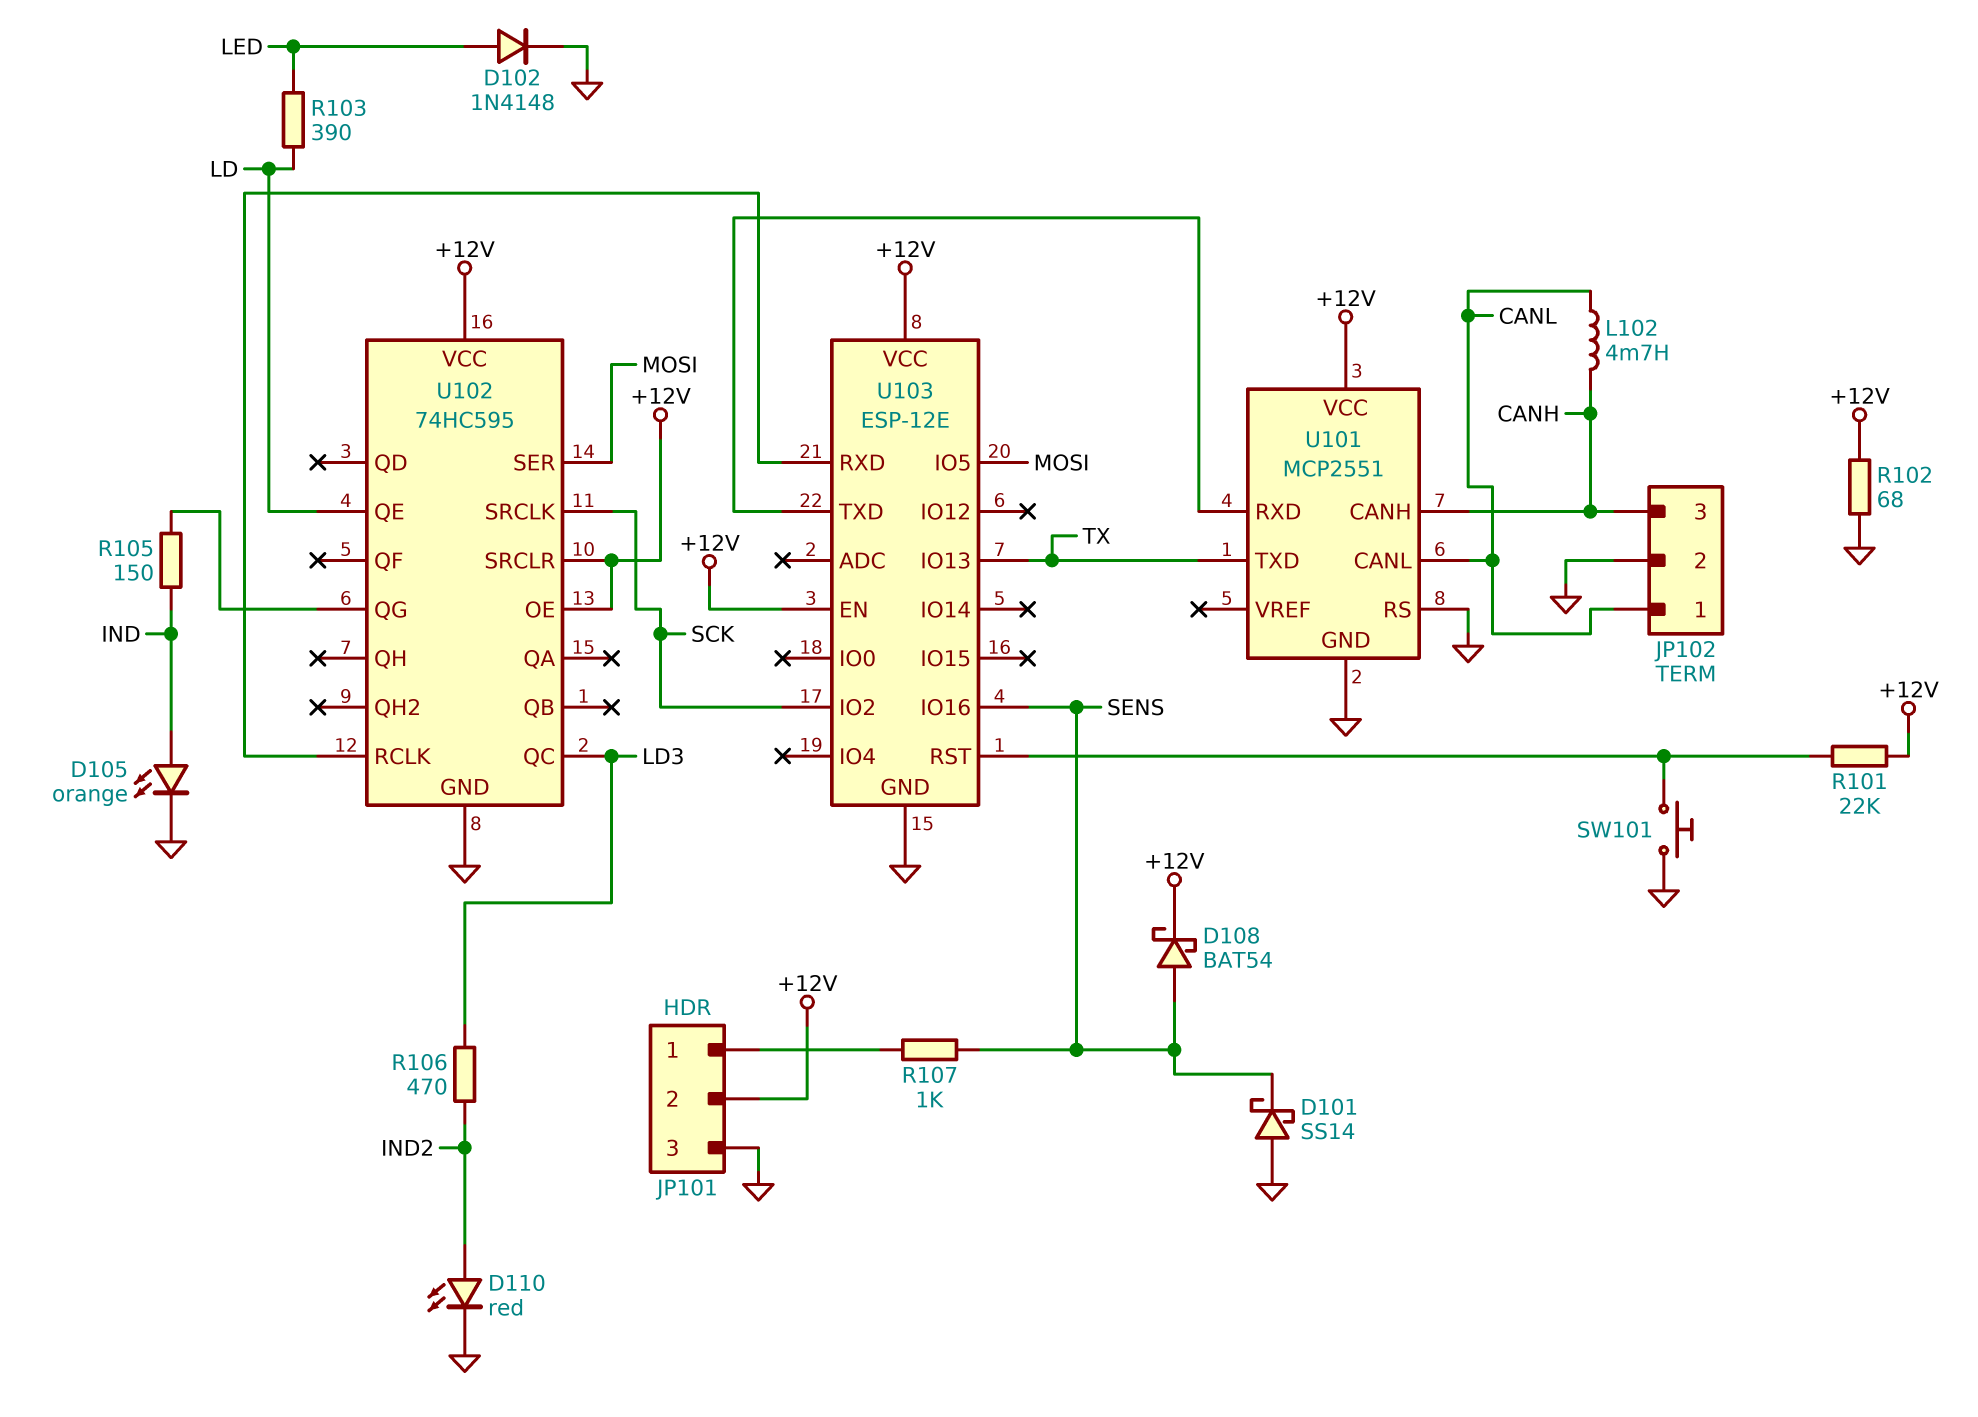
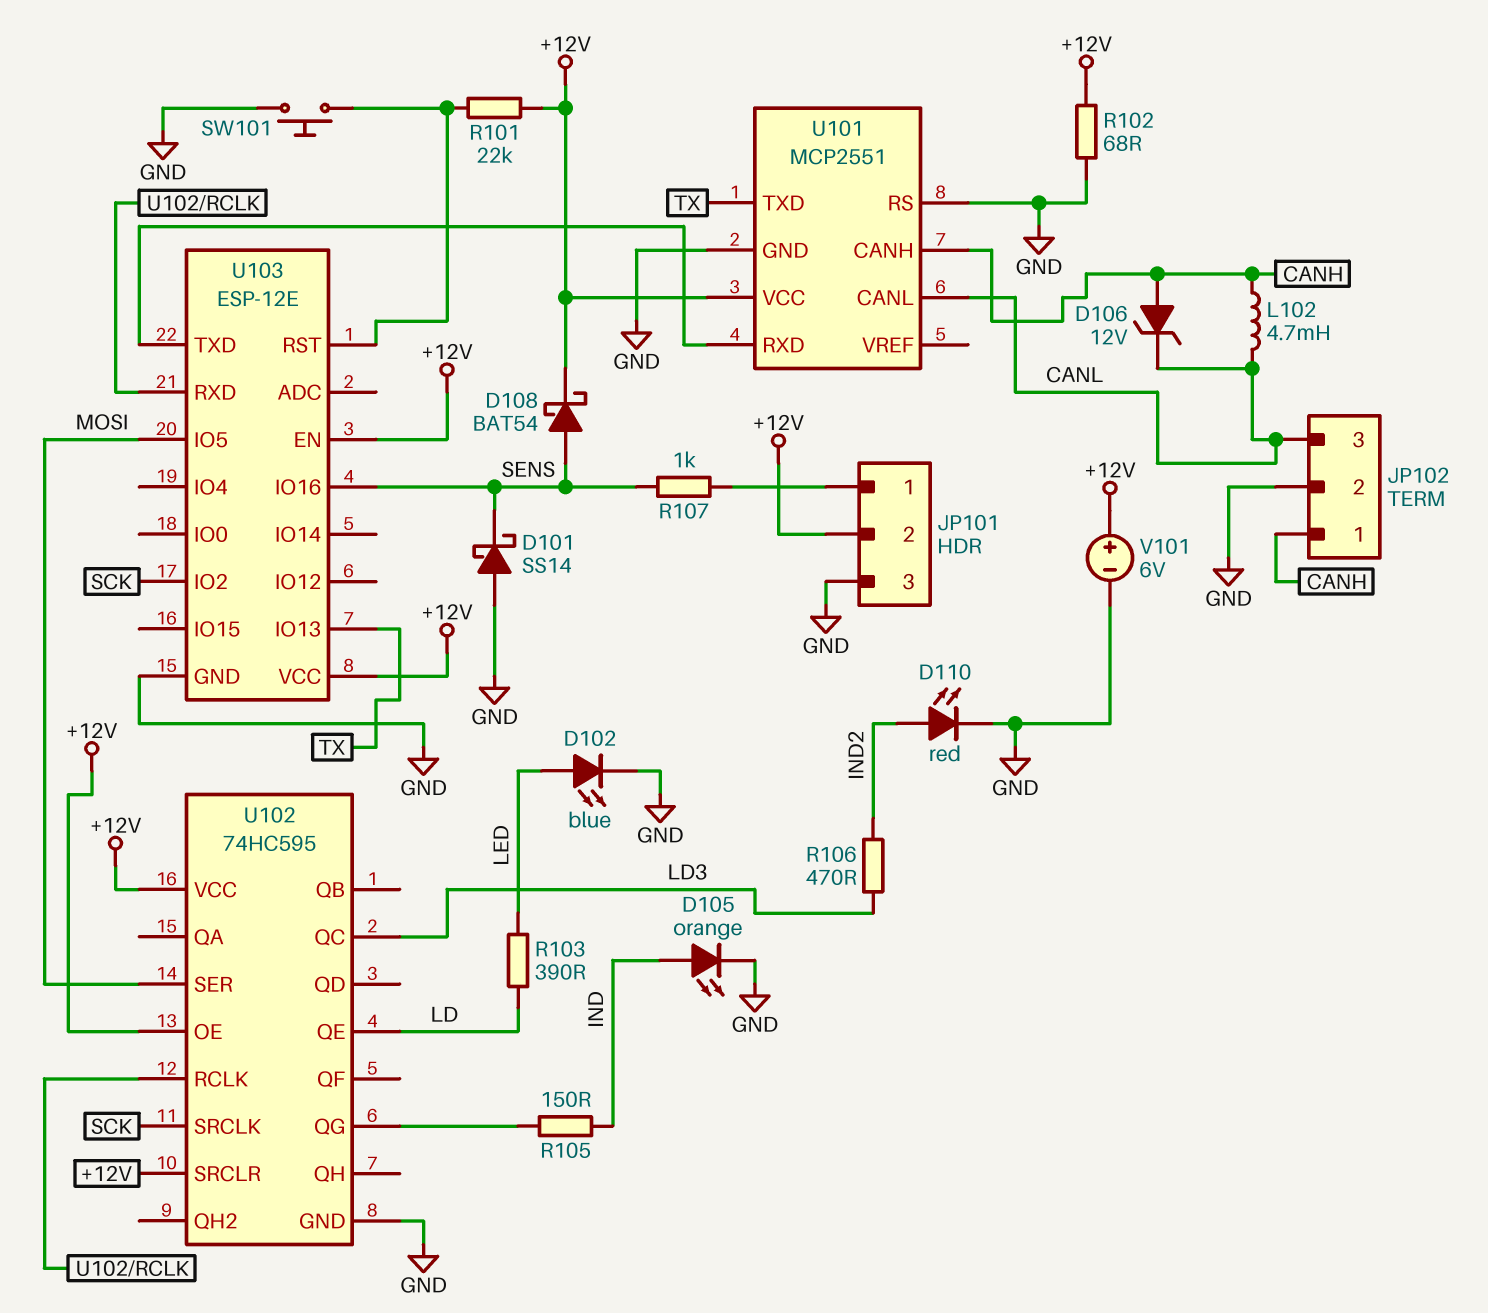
D102: diode 1N4148 (A LED, K GND) -> LED blue (A LED, K GND)
D106: none -> zener 12V (A CANH, K CANL)
JP102 pin 1: CANL -> CANH
JP102 pin 3: CANH -> CANL
V101: none -> 6V (plus +12V, minus GND)

